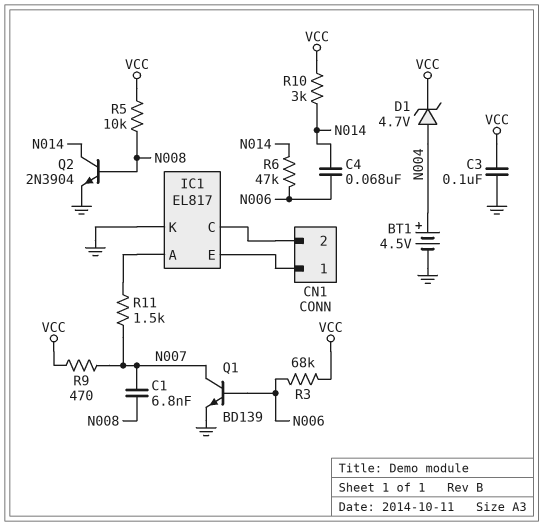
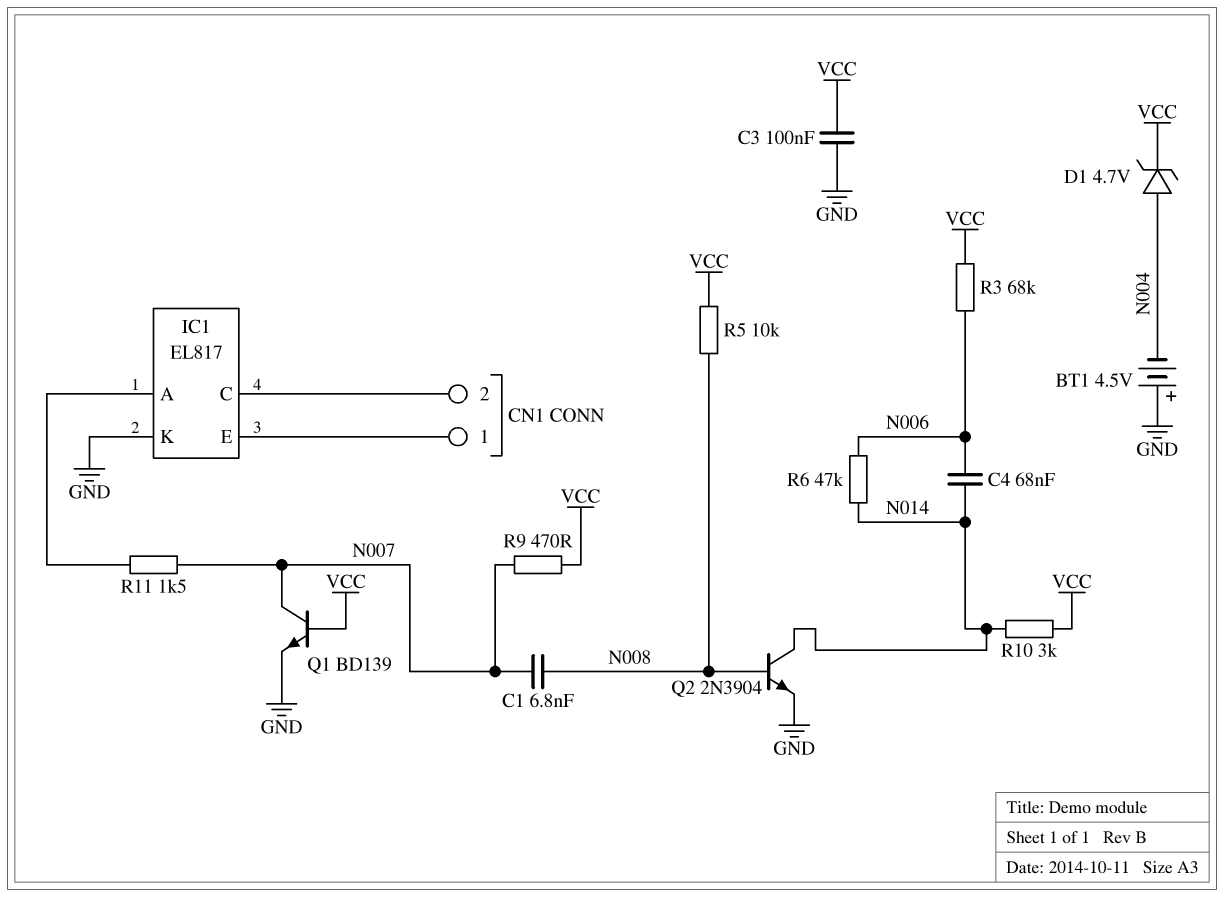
BT1: 4.5V (plus N004, minus GND) -> 4.5V (plus GND, minus N004)
Q1: NPN BD139 (B N006, C N007, E GND) -> NPN BD139 (B VCC, C N007, E GND)

